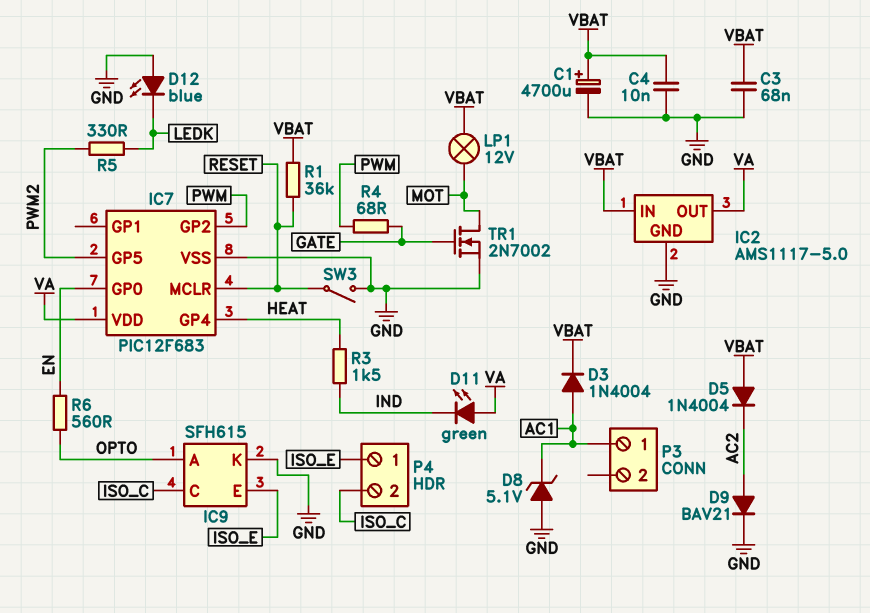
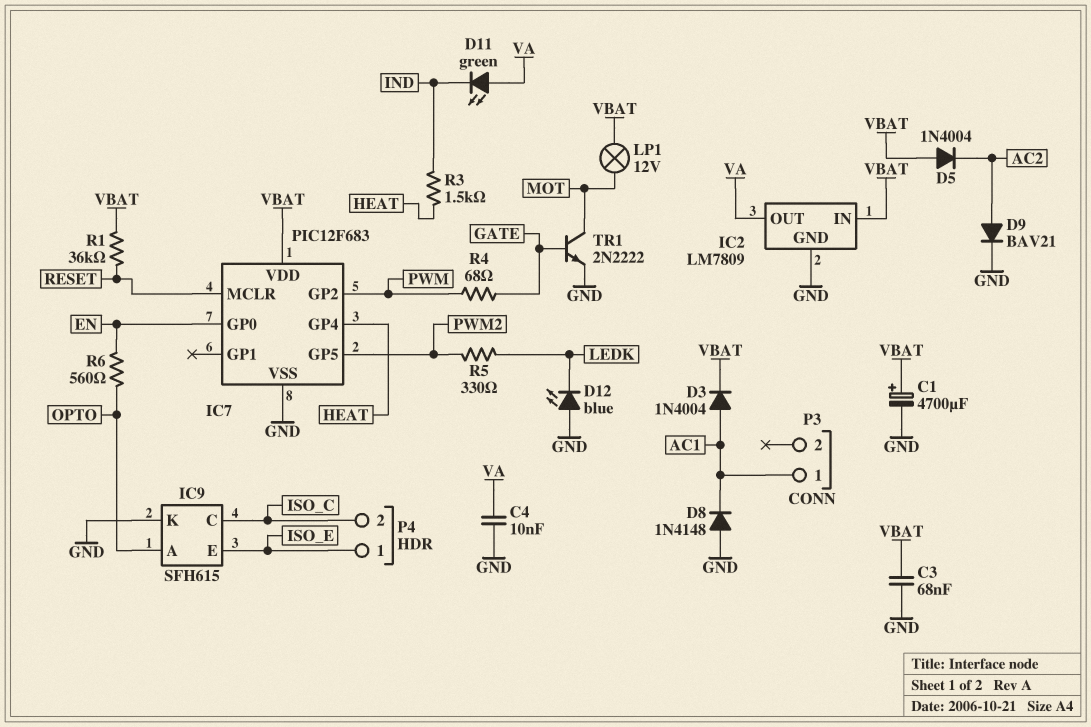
C4: 10nF (GND, VBAT) -> 10nF (GND, VA)
D8: zener 5.1V (A GND, K AC1) -> diode 1N4148 (A GND, K AC1)
IC2: AMS1117-5.0 -> LM7809
IC7 pin VDD: VA -> VBAT
SW3: switch (GND, RESET) -> none
TR1: NMOS 2N7002 (G GATE, D MOT, S GND) -> NPN 2N2222 (B GATE, C MOT, E GND)

